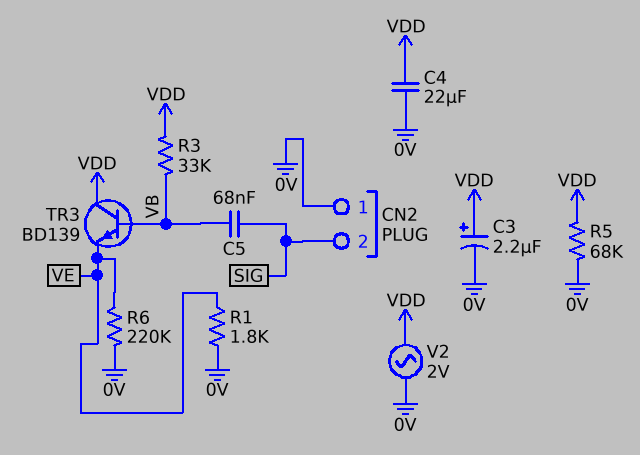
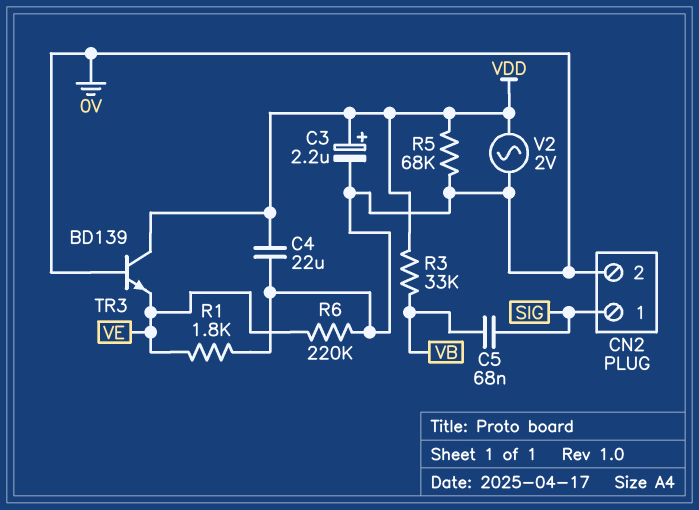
CN2 pin 1: 0V -> SIG
CN2 pin 2: SIG -> 0V
TR3: NPN BD139 (B VB, C VDD, E VE) -> NPN BD139 (B 0V, C VDD, E VE)

